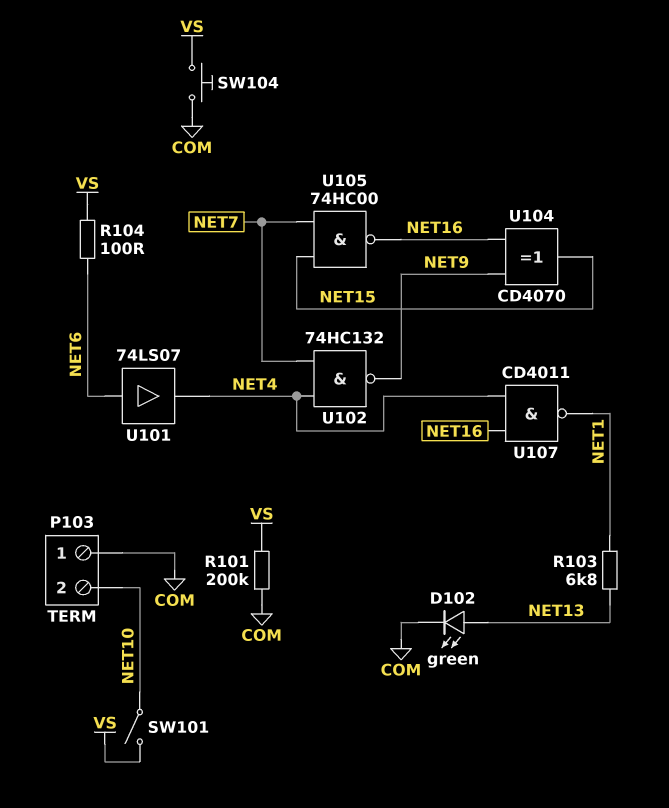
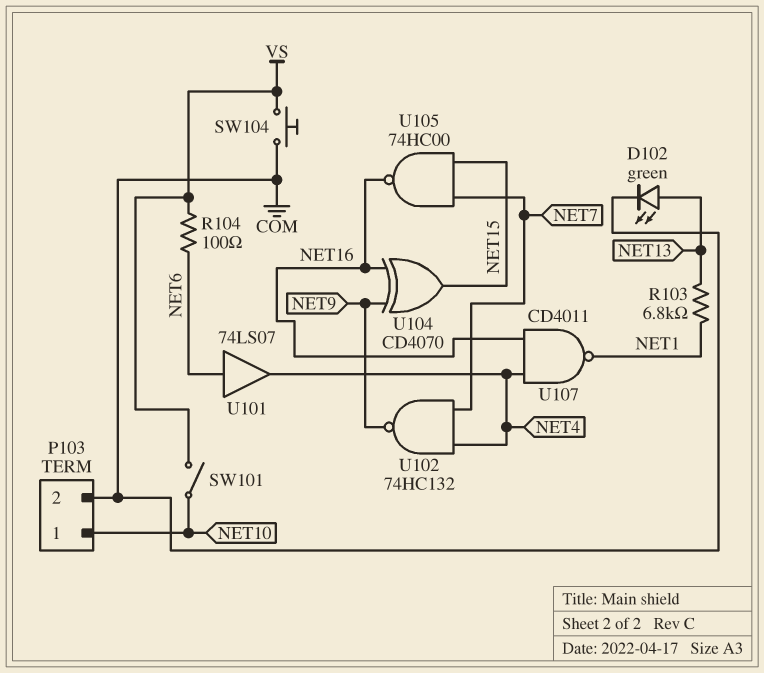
P103 pin 1: COM -> NET10
P103 pin 2: NET10 -> COM
R101: 200k (COM, VS) -> none

